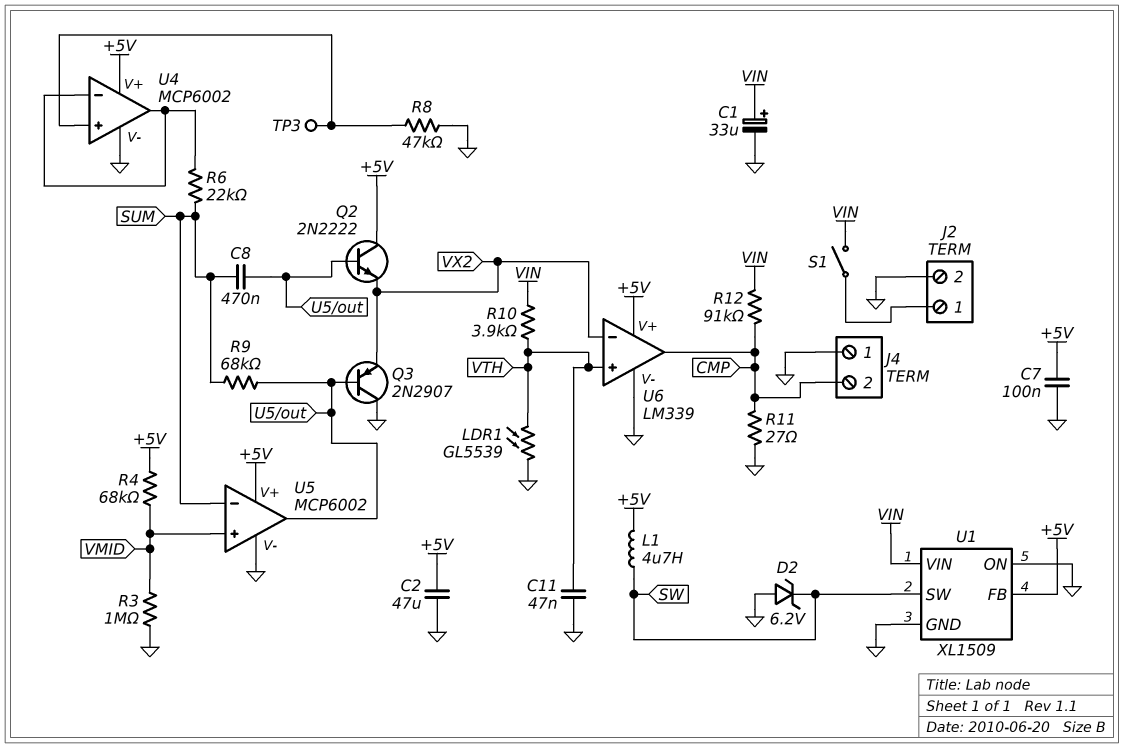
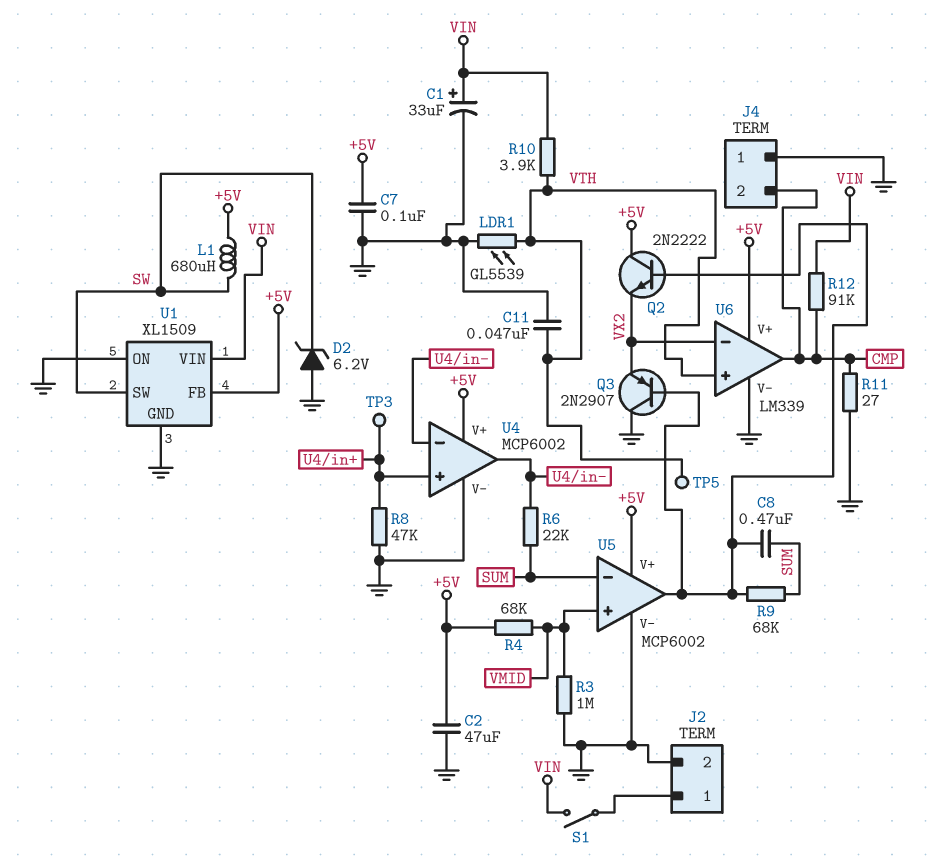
L1: 4.7uH (+5V, SW) -> 680uH (+5V, SW)
TP5: none -> test point (VTH)

